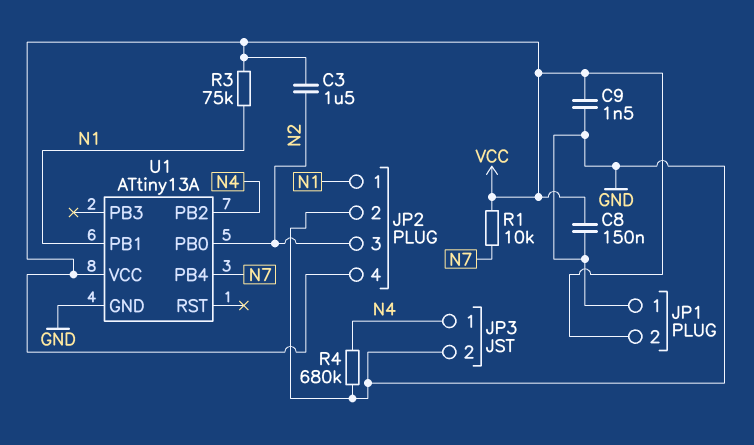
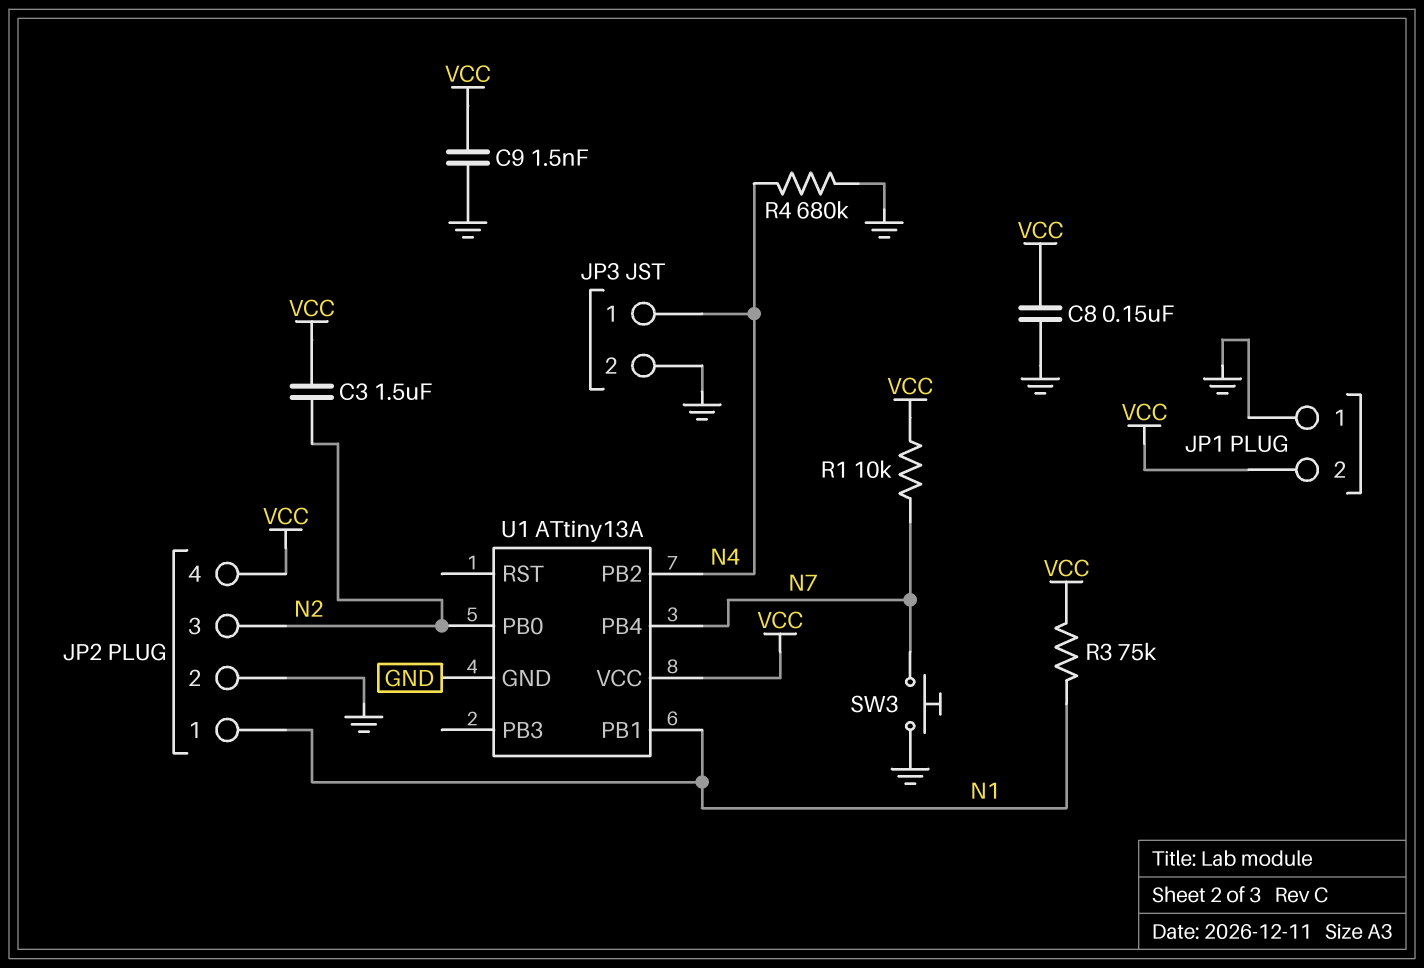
SW3: none -> button (GND, N7)

